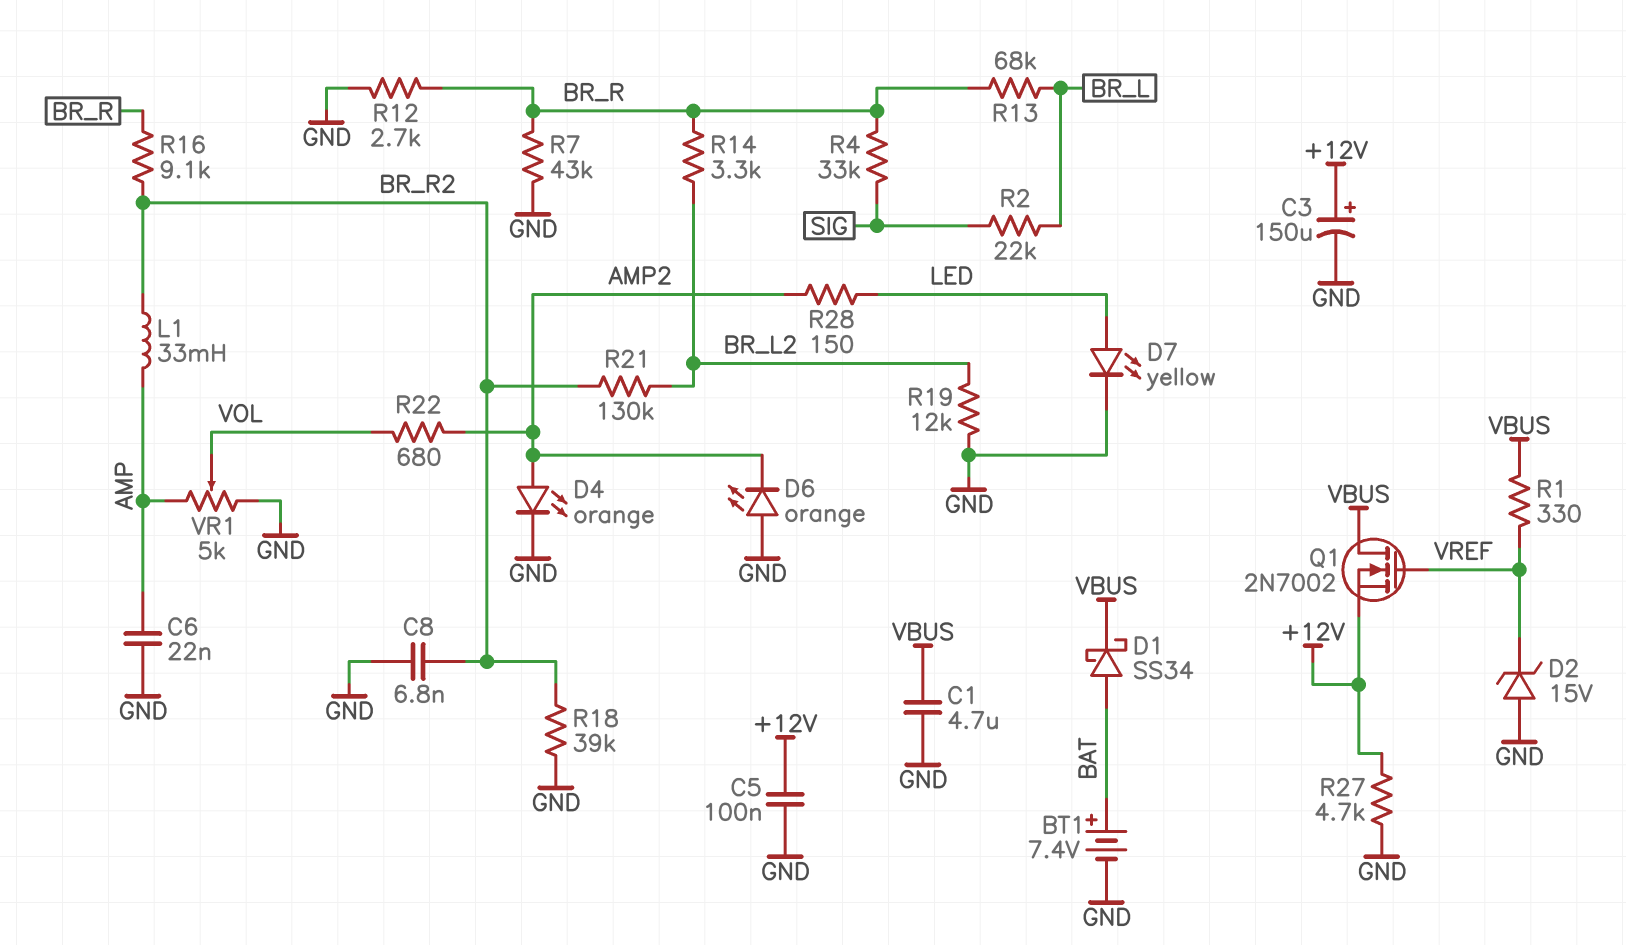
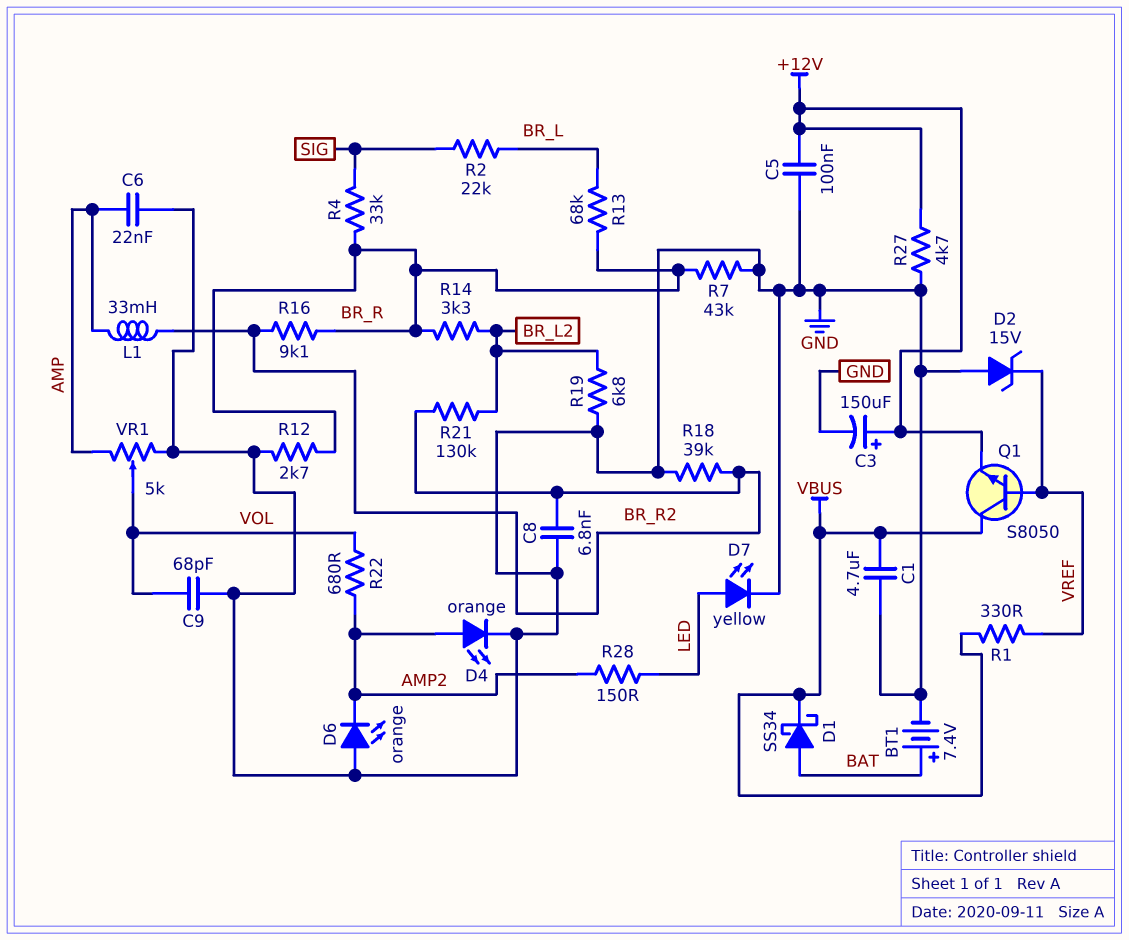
C9: none -> 68pF (GND, VOL)
Q1: NMOS 2N7002 (G VREF, D VBUS, S +12V) -> NPN S8050 (B VREF, C VBUS, E +12V)
R19: 12k (BR_L2, GND) -> 6.8k (BR_L2, GND)

